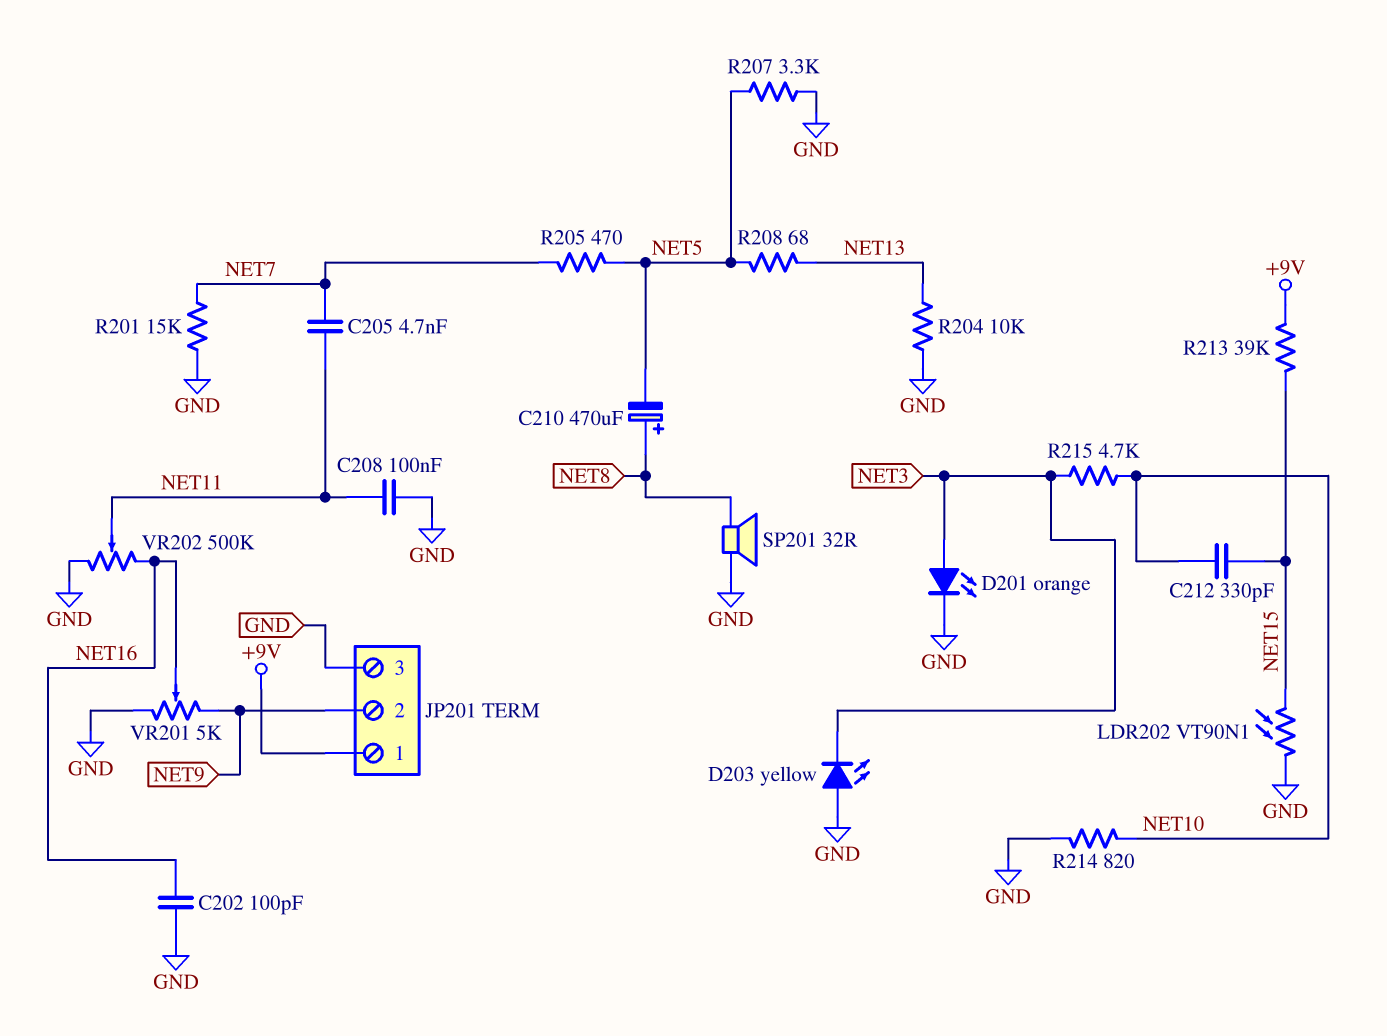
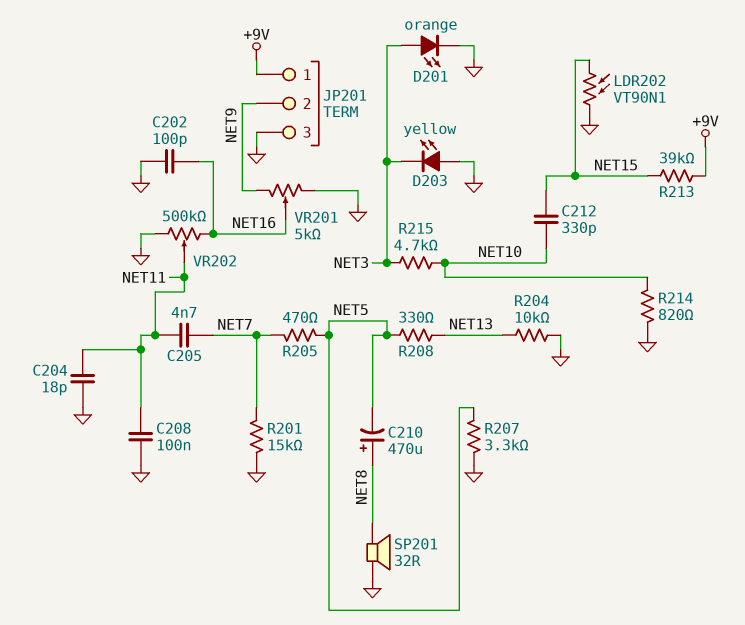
C204: none -> 18pF (GND, NET11)
R208: 68 (NET5, NET13) -> 330 (NET5, NET13)

